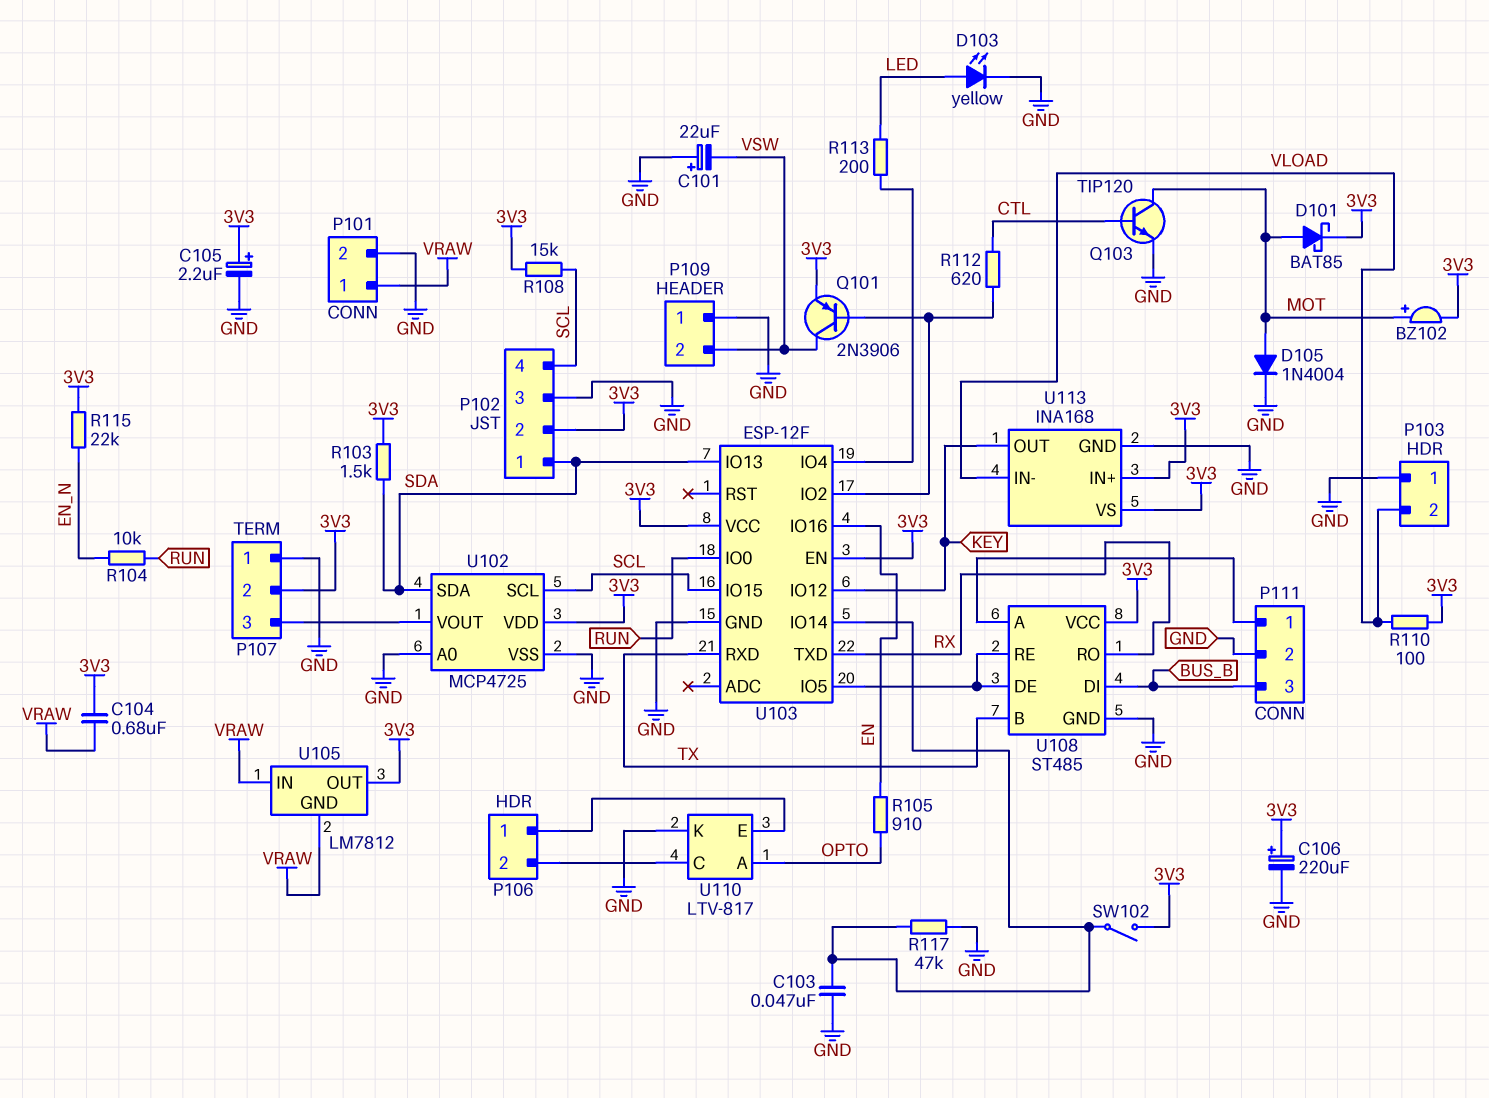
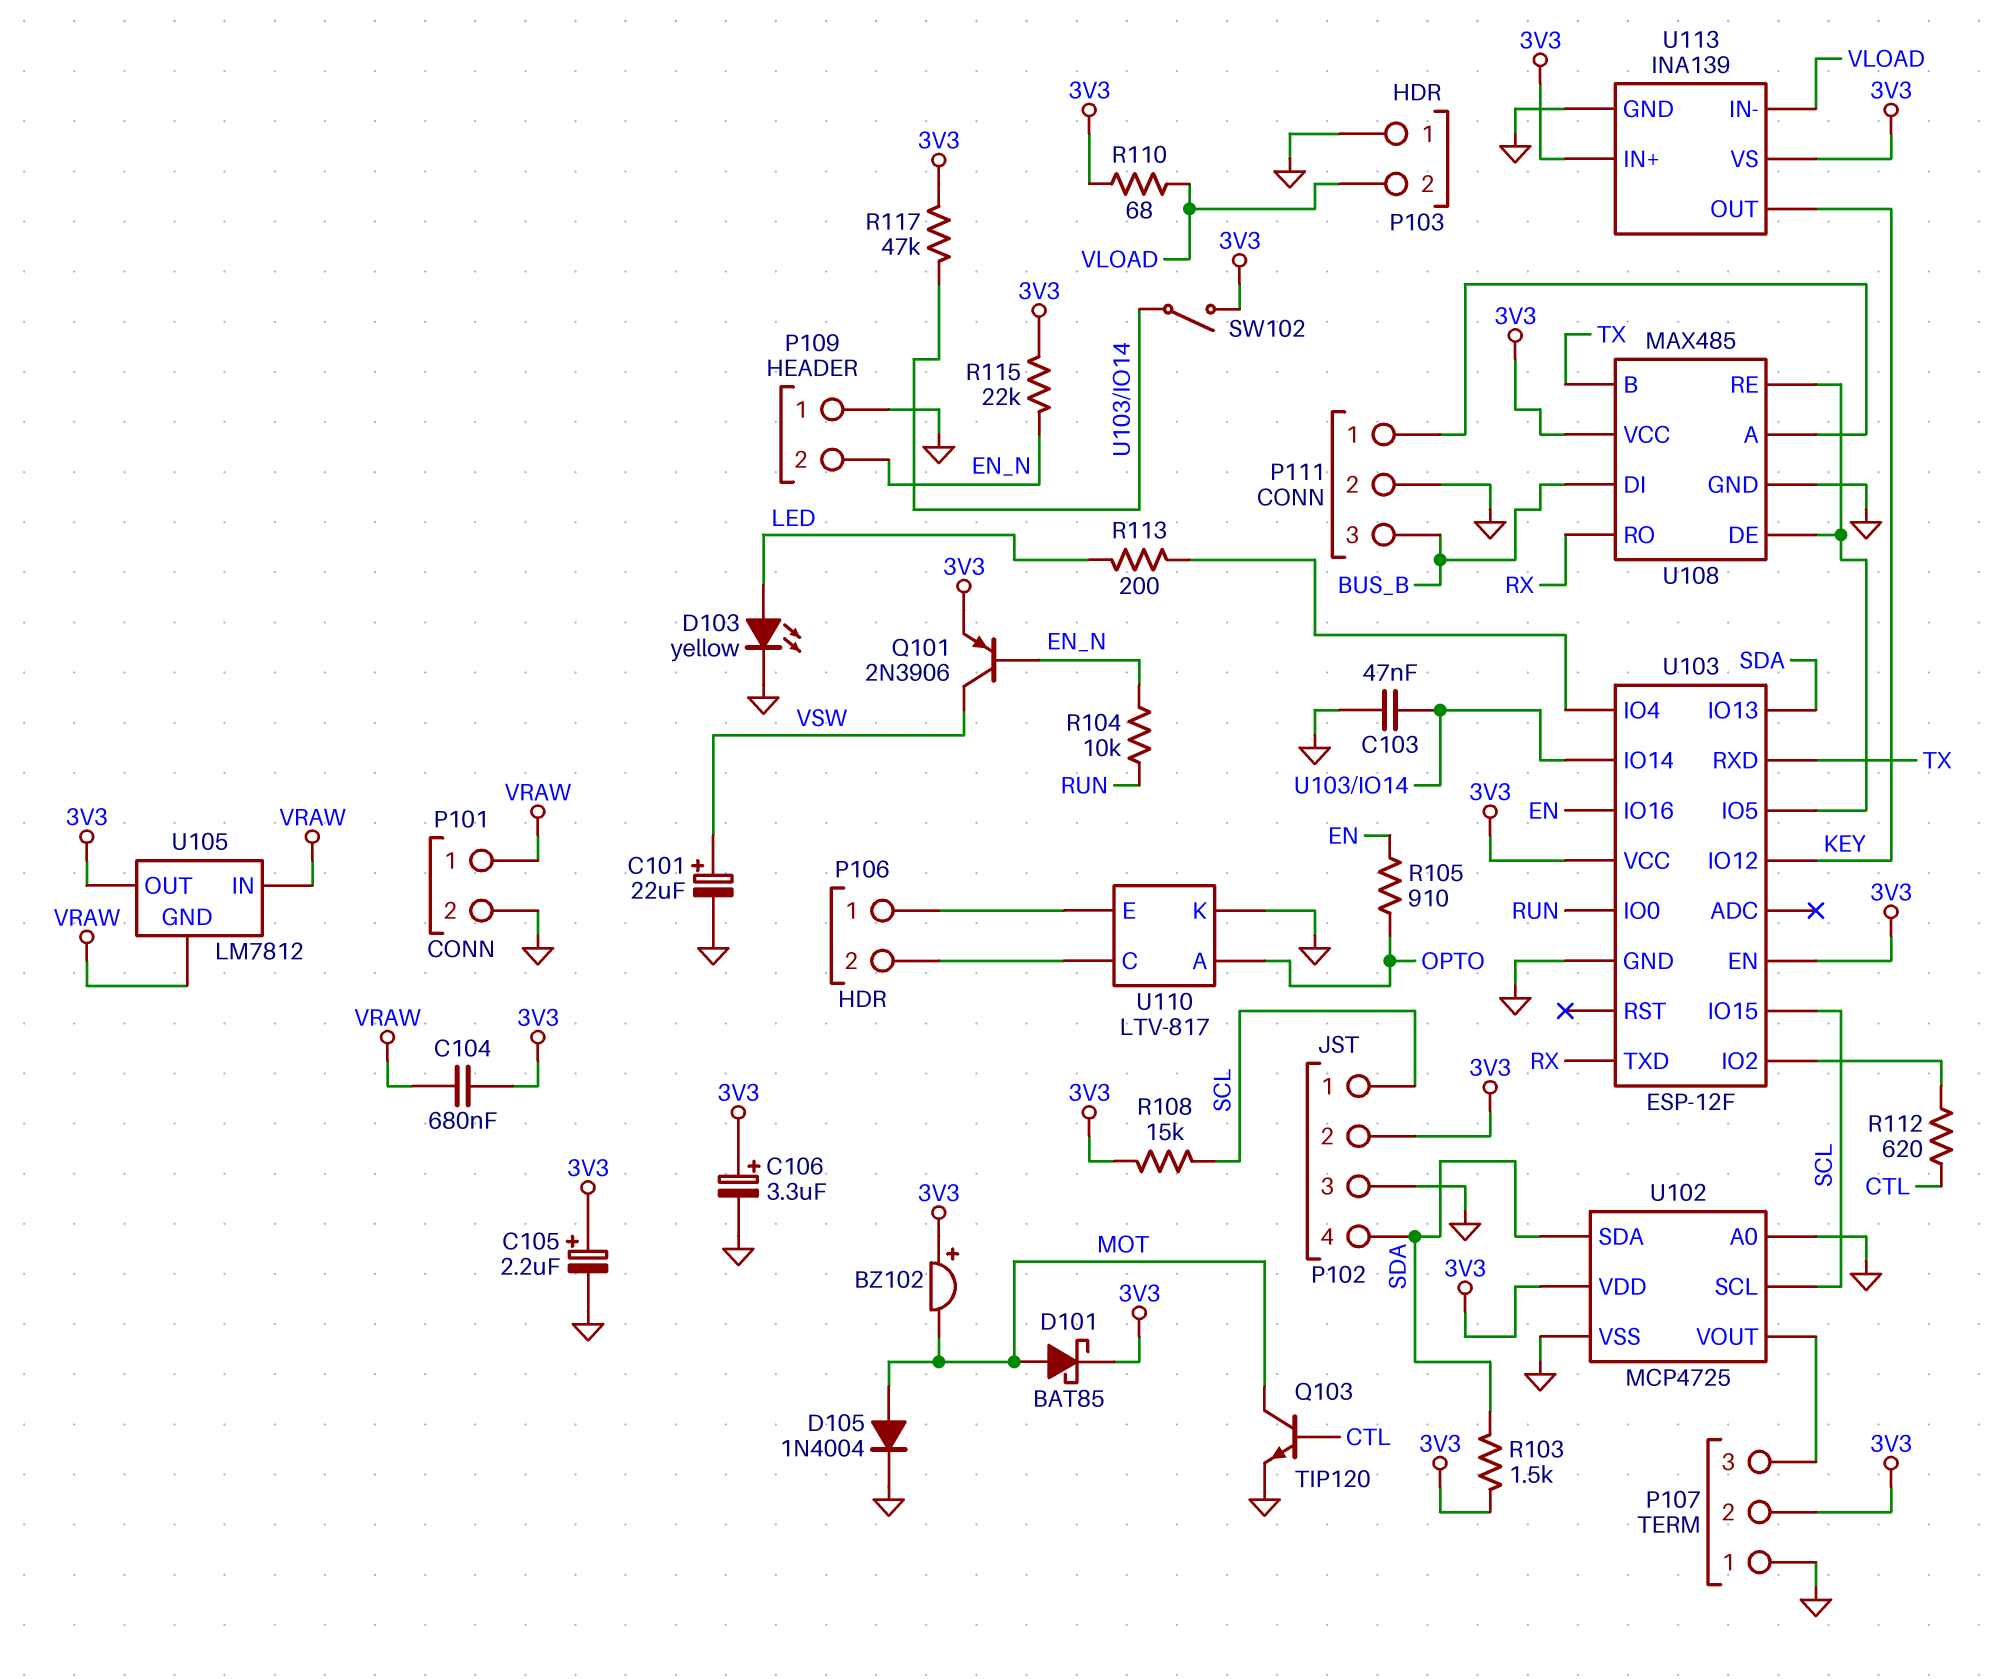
BZ102: buzzer (plus MOT, minus 3V3) -> buzzer (plus 3V3, minus MOT)
C101: 22uF (plus GND, minus VSW) -> 22uF (plus VSW, minus GND)
C106: 220uF (plus 3V3, minus GND) -> 3.3uF (plus 3V3, minus GND)
P102 pin 1: SDA -> SCL
P102 pin 4: SCL -> SDA
P109 pin 2: VSW -> EN_N
Q101: PNP 2N3906 (B U103/IO2, C VSW, E 3V3) -> PNP 2N3906 (B EN_N, C VSW, E 3V3)
R110: 100 (3V3, VLOAD) -> 68 (3V3, VLOAD)
R117: 47k (GND, U103/IO14) -> 47k (3V3, U103/IO14)
U108: ST485 -> MAX485
U113: INA168 -> INA139

